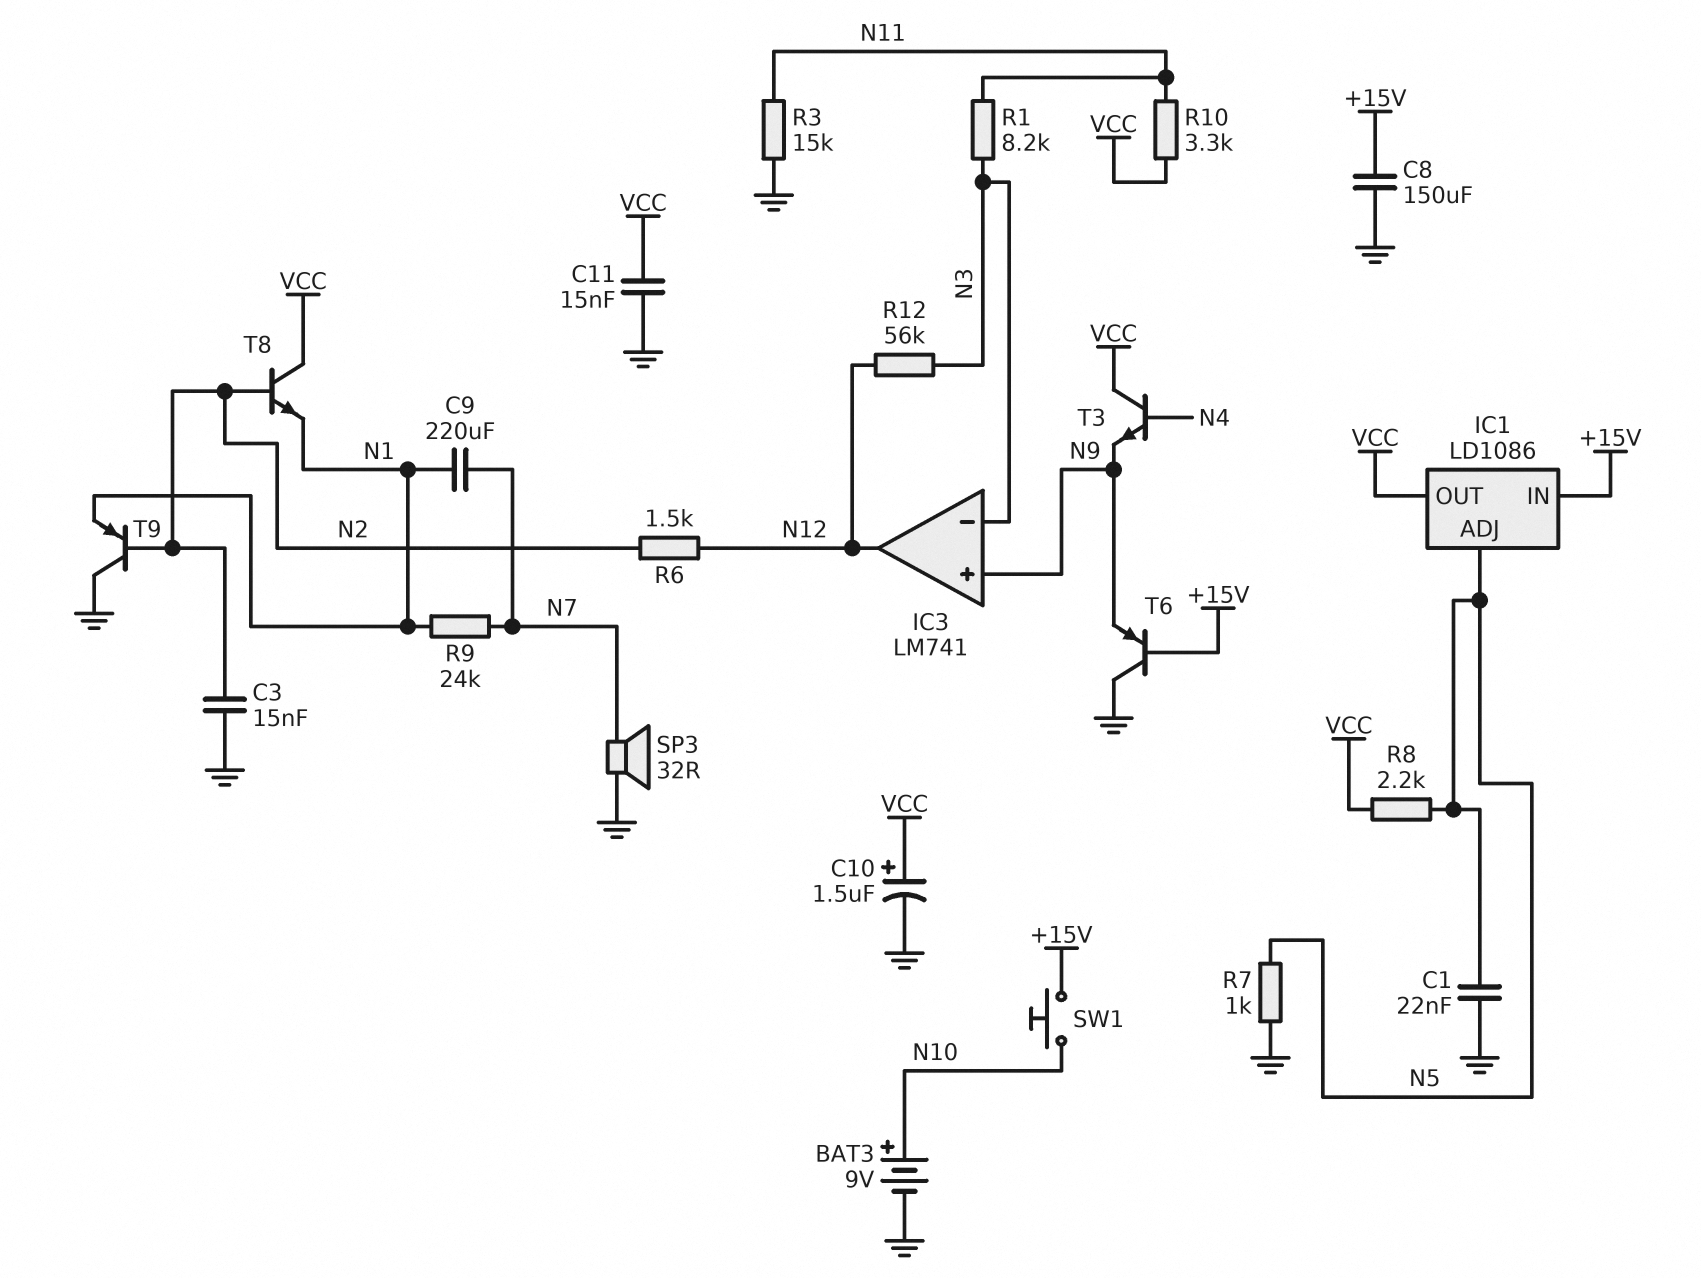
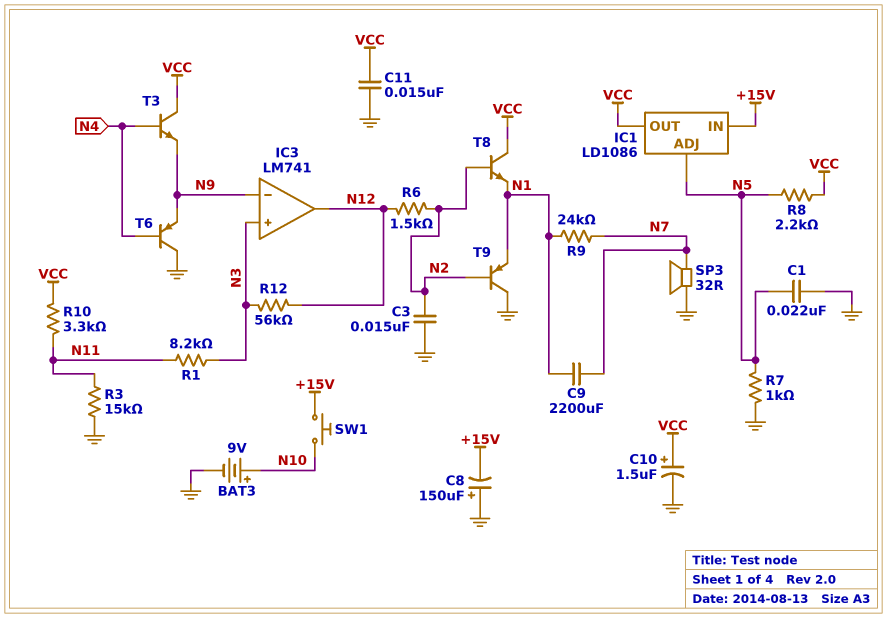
C8: 150uF (+15V, GND) -> 150uF (plus GND, minus +15V)
C9: 220uF (N1, N7) -> 2200uF (N1, N7)
IC3 pin in+: N9 -> N3
IC3 pin in-: N3 -> N9
T6: PNP (B +15V, C GND, E N9) -> PNP (B N4, C GND, E N9)

